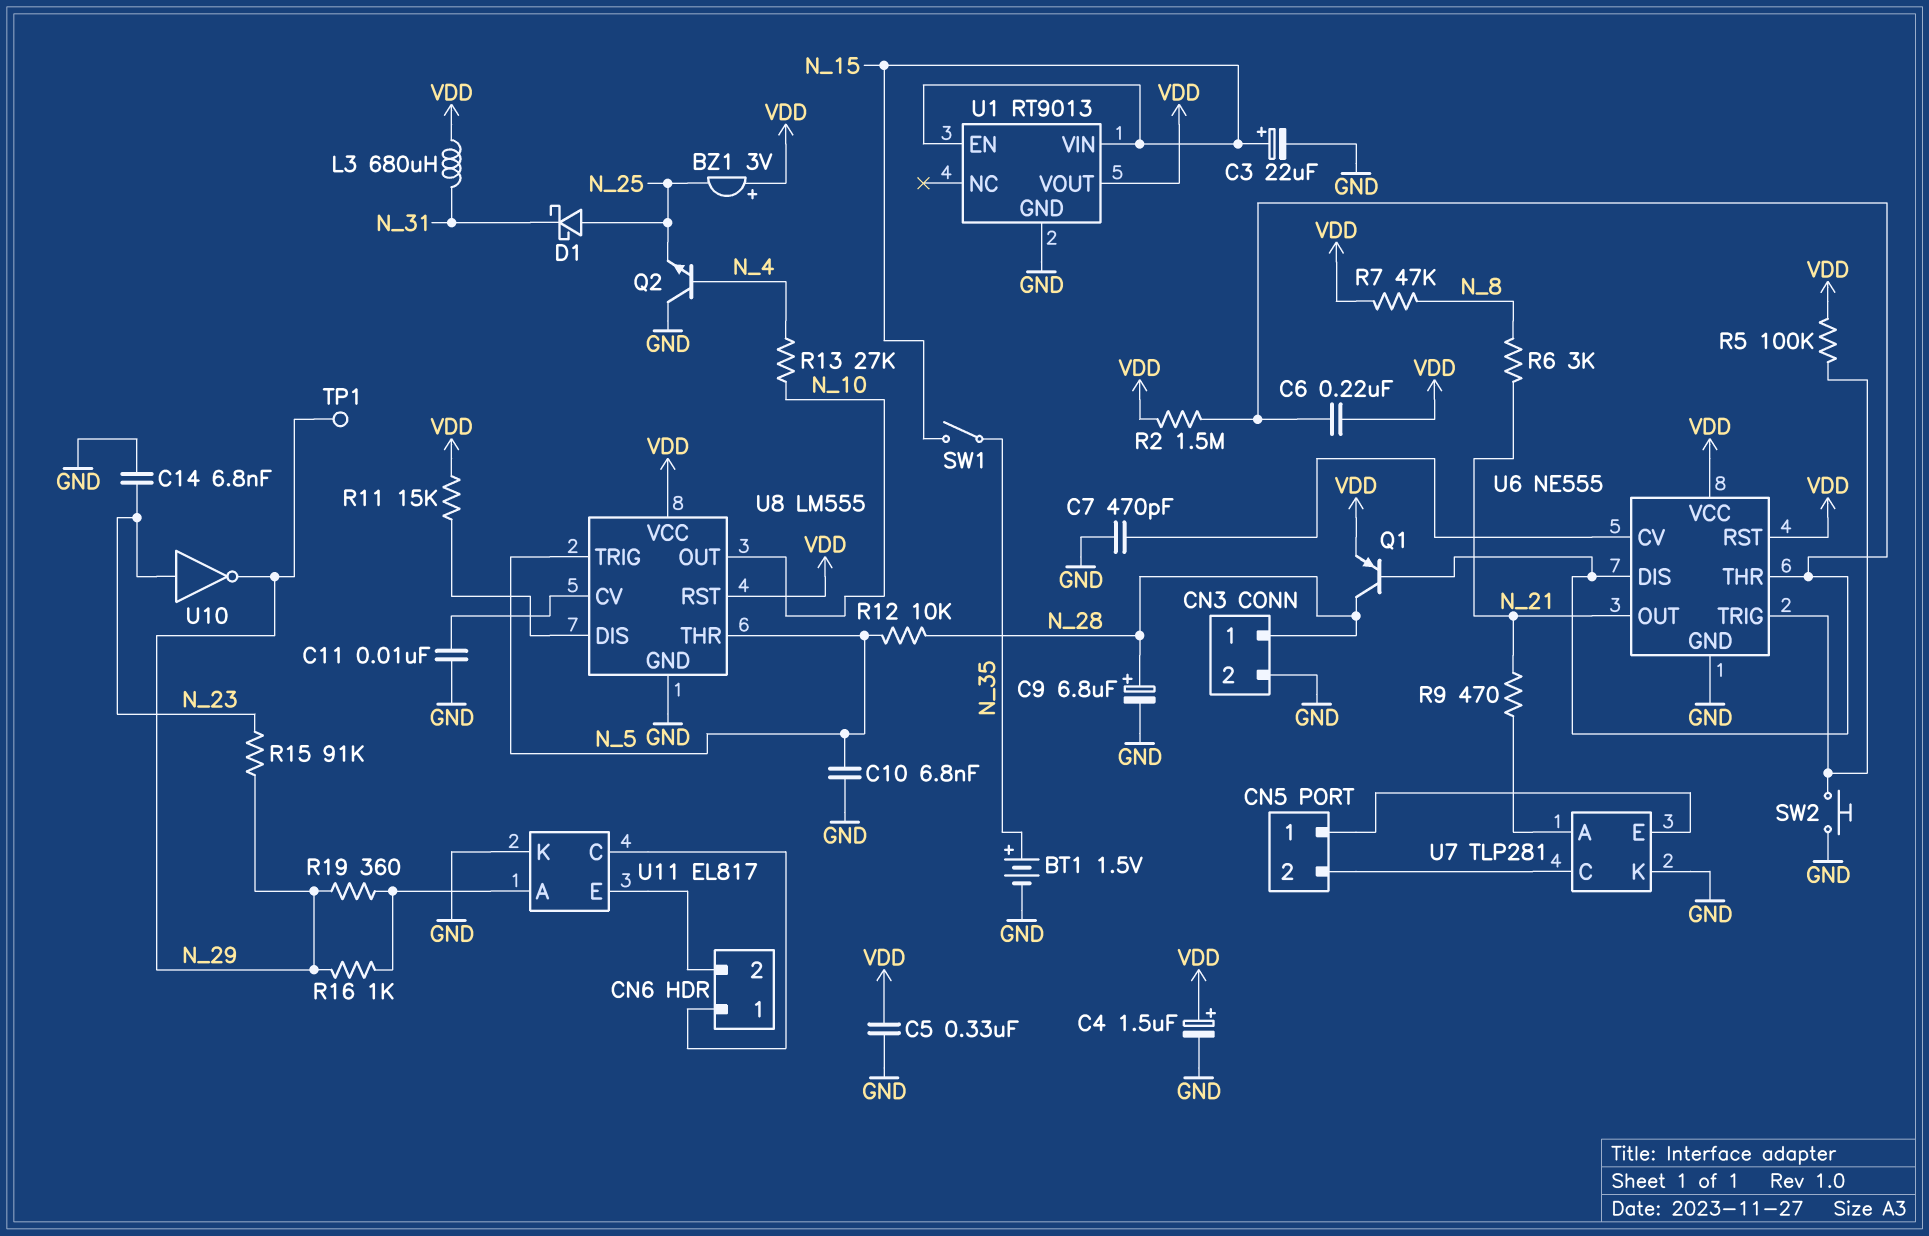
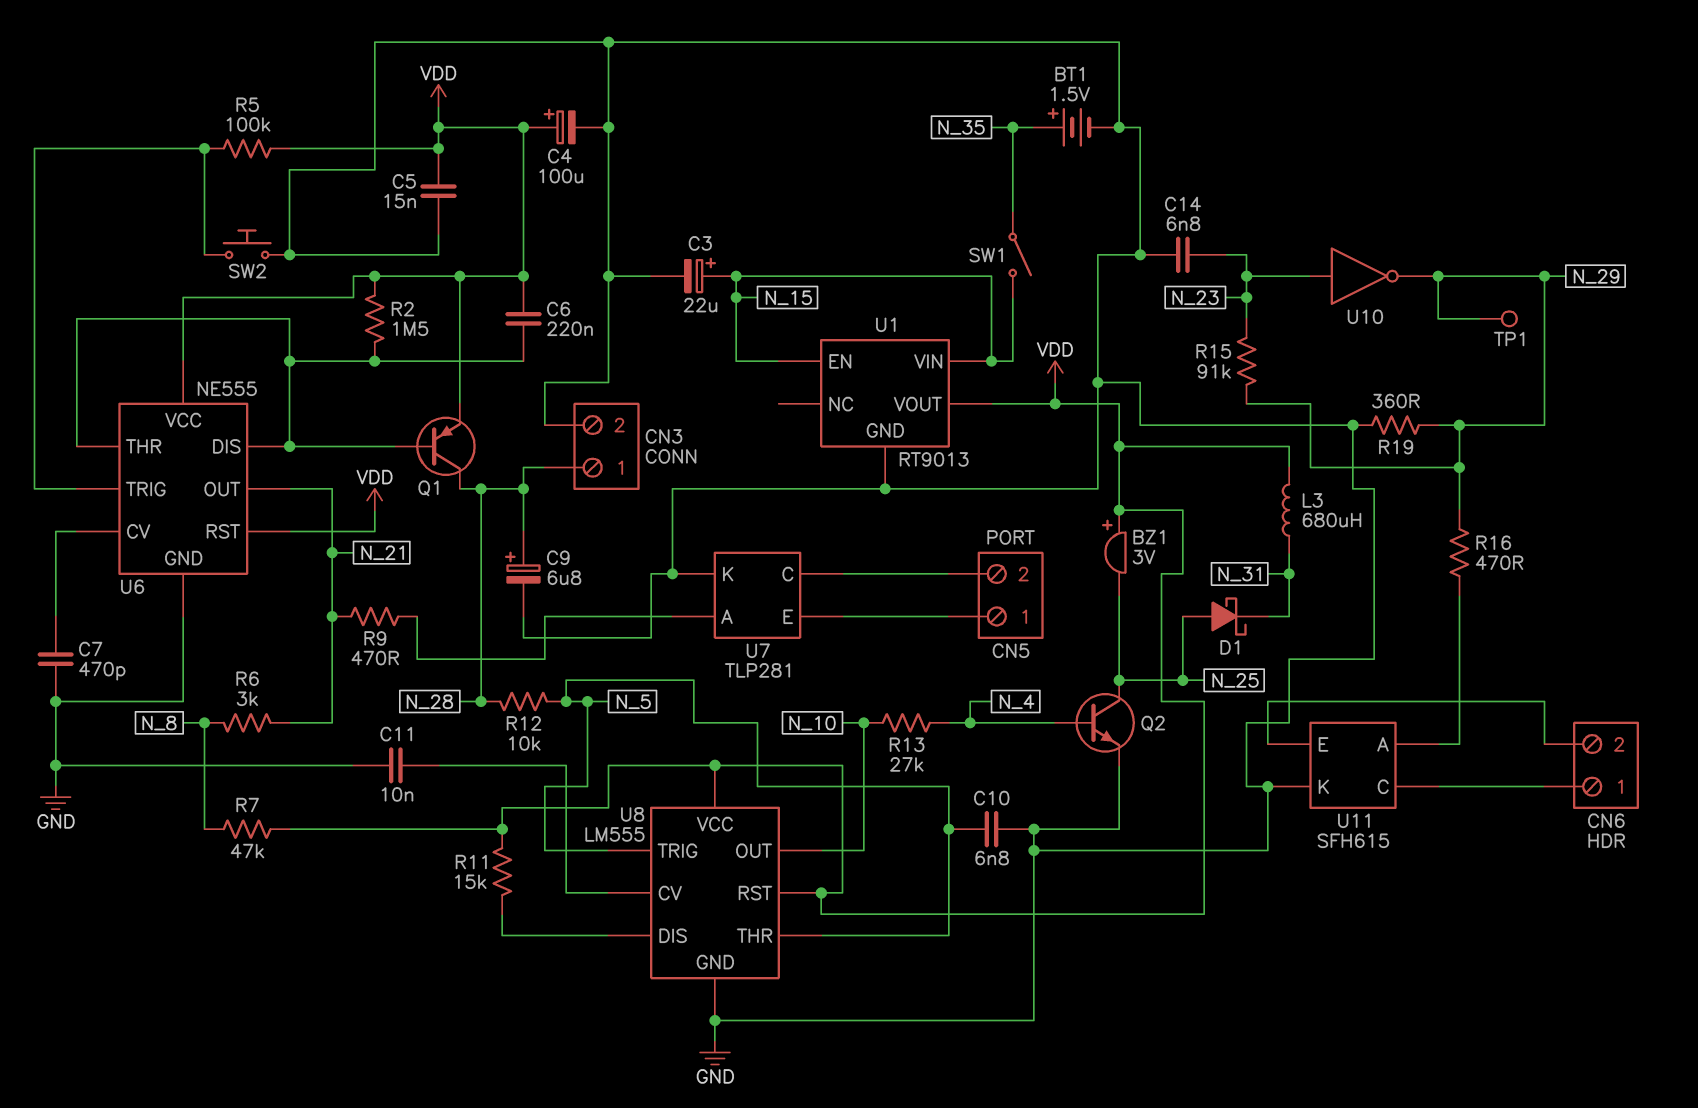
C4: 1.5uF (plus VDD, minus GND) -> 100uF (plus VDD, minus GND)
C5: 330nF (GND, VDD) -> 15nF (GND, VDD)
Q2: NPN (B N_4, C GND, E N_25) -> NPN (B N_4, C N_25, E GND)
R16: 1k (N_29, U11/A) -> 470 (N_29, U11/A)
R19: 360 (N_29, U11/A) -> 360 (GND, N_29)
U11: EL817 -> SFH615

